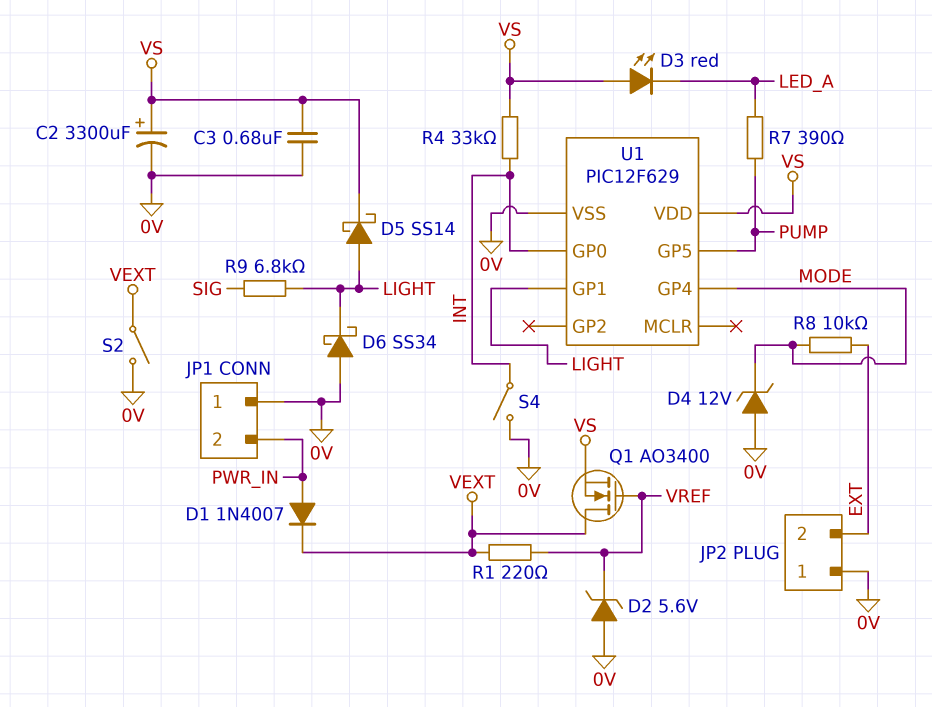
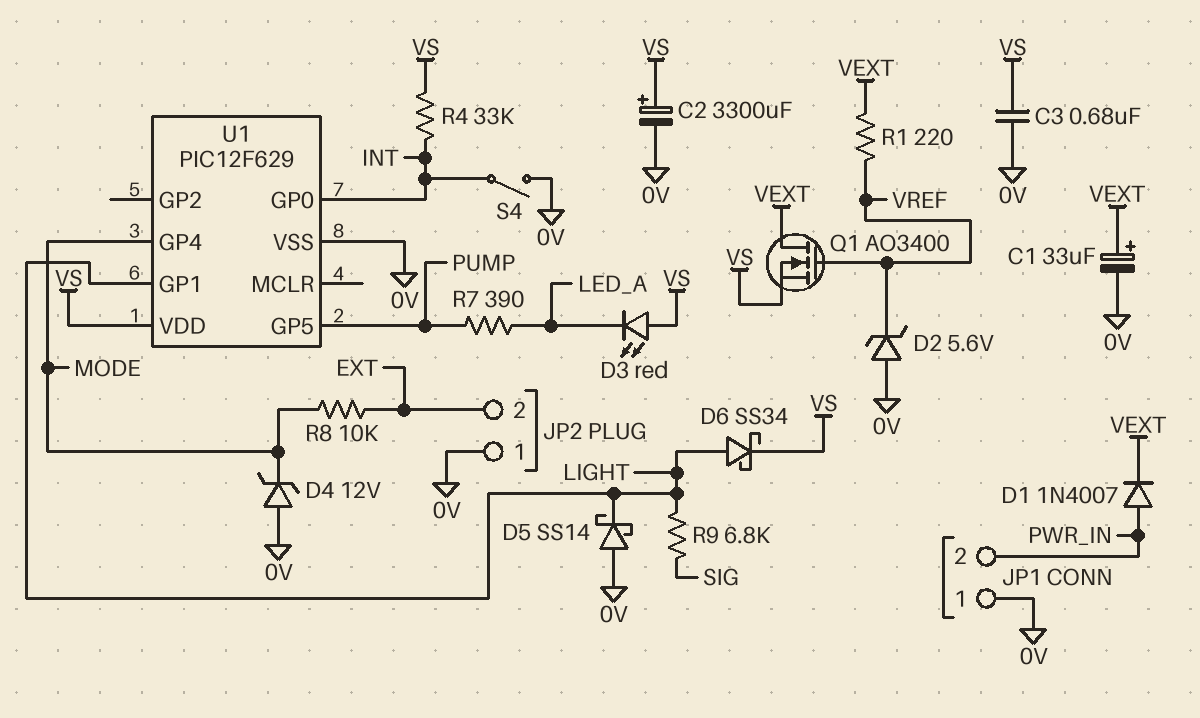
C1: none -> 33uF (plus VEXT, minus 0V)
D5: schottky SS14 (A LIGHT, K VS) -> schottky SS14 (A 0V, K LIGHT)
D6: schottky SS34 (A 0V, K LIGHT) -> schottky SS34 (A LIGHT, K VS)
S2: switch (0V, VEXT) -> none

